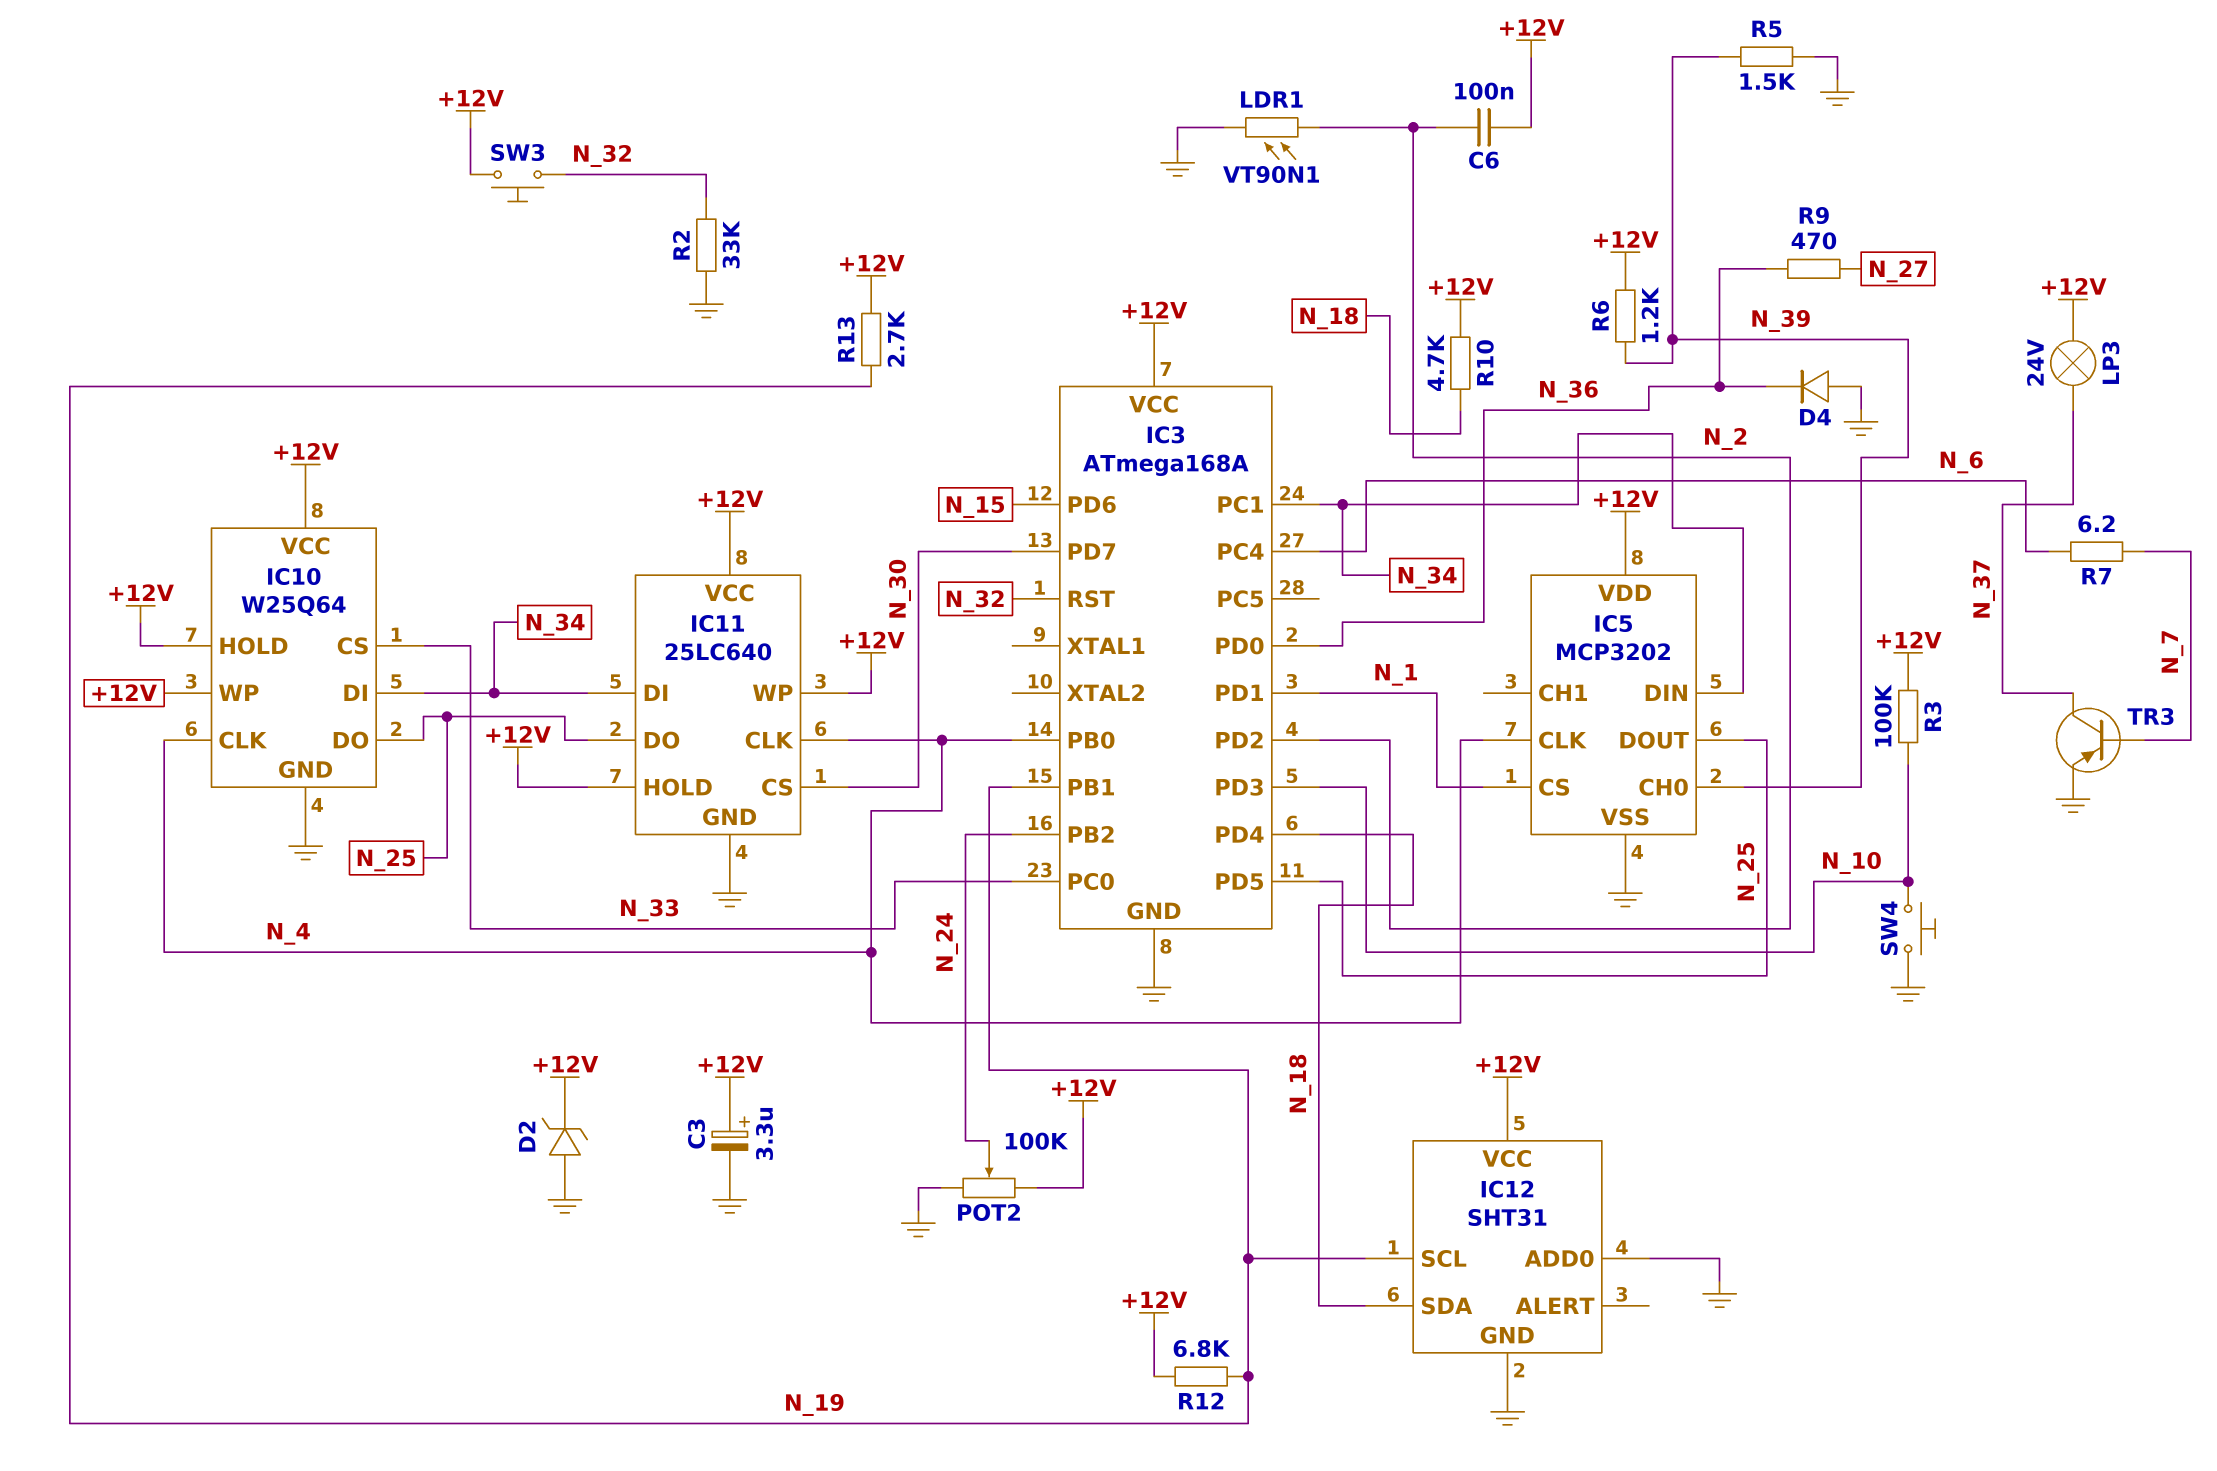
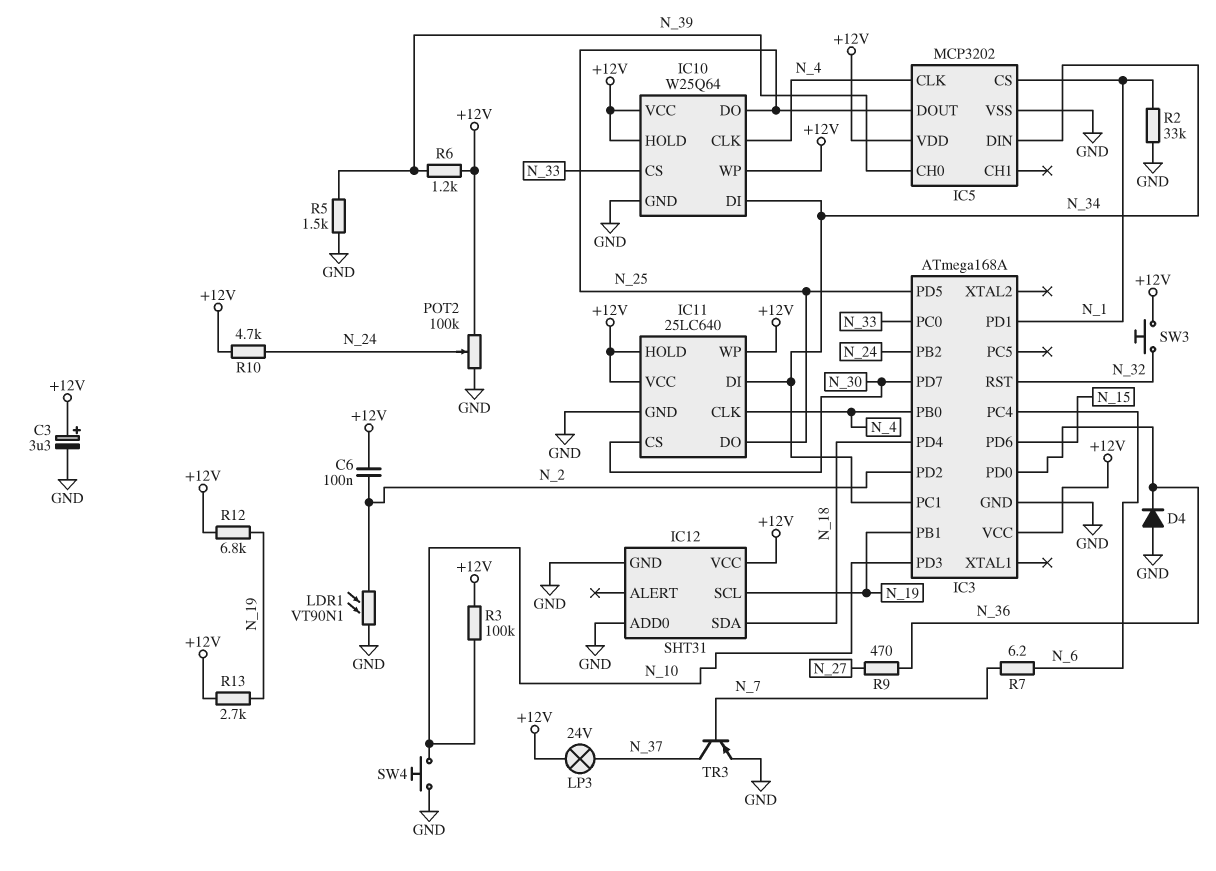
D2: zener (A GND, K +12V) -> none
R2: 33k (GND, N_32) -> 33k (GND, N_1)
R10: 4.7k (+12V, N_18) -> 4.7k (+12V, N_24)

